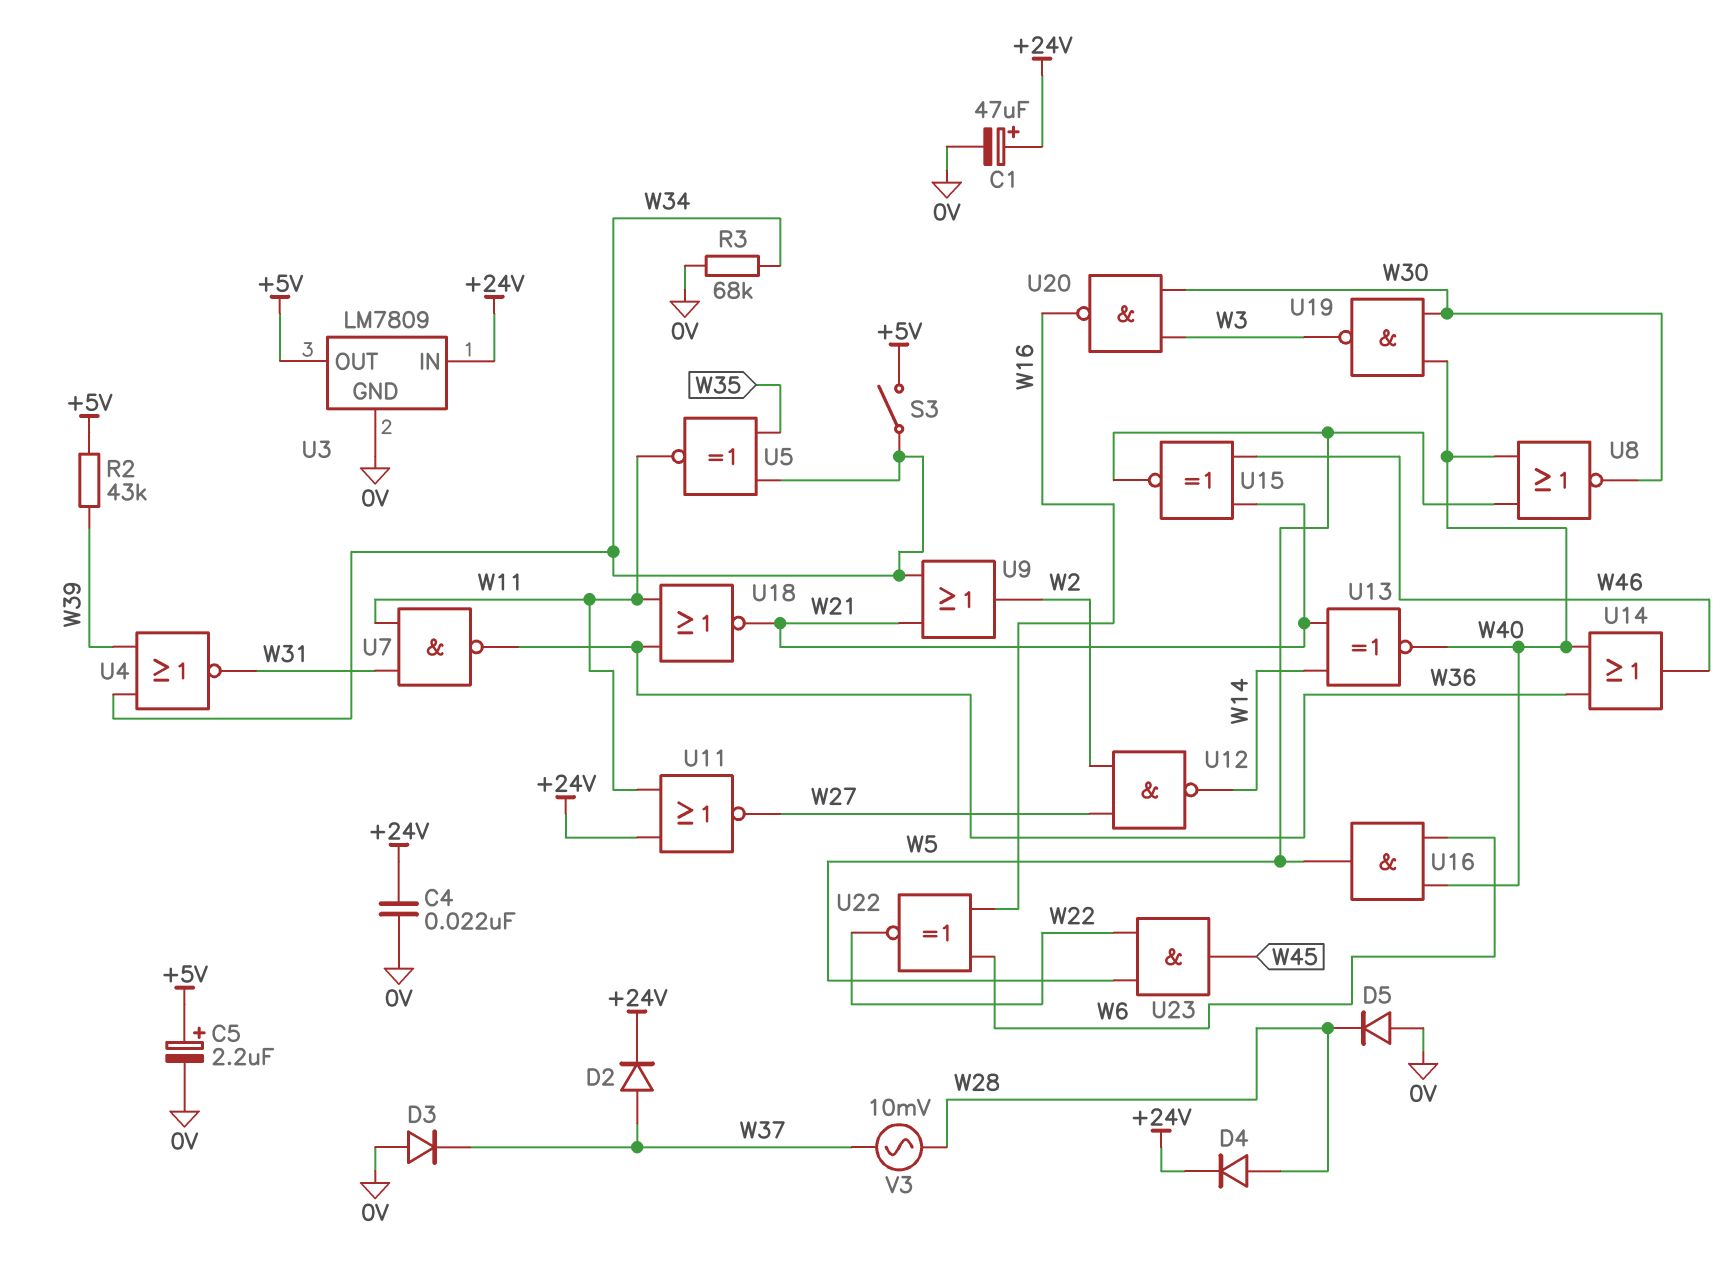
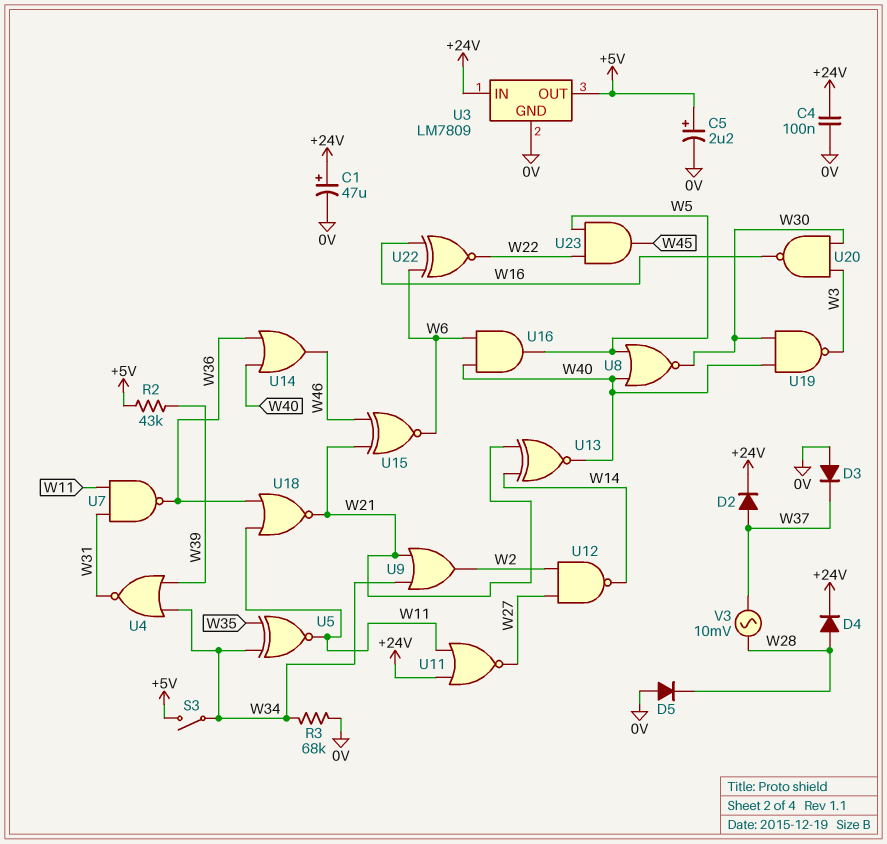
C4: 22nF (+24V, 0V) -> 100nF (+24V, 0V)
U15: XNOR (in W21, in W46, out W5) -> XNOR (in W21, in W46, out W6)

